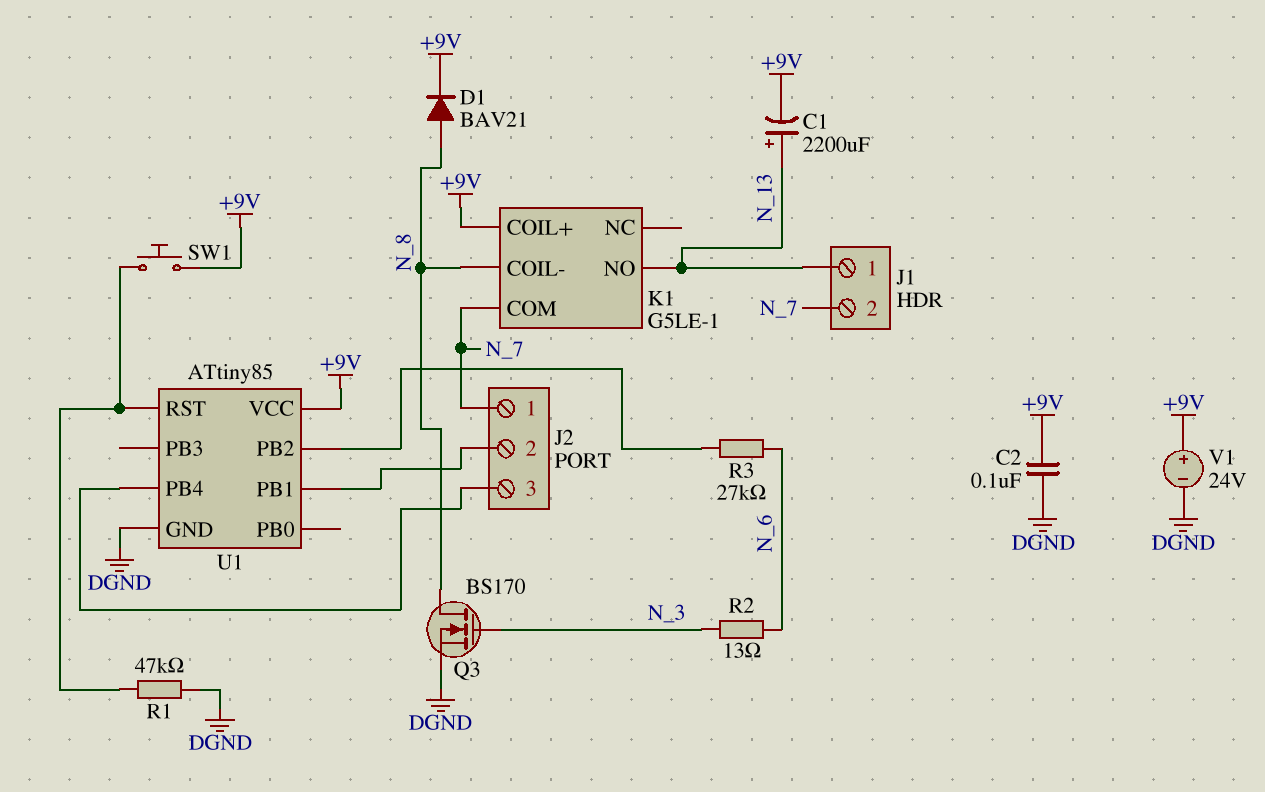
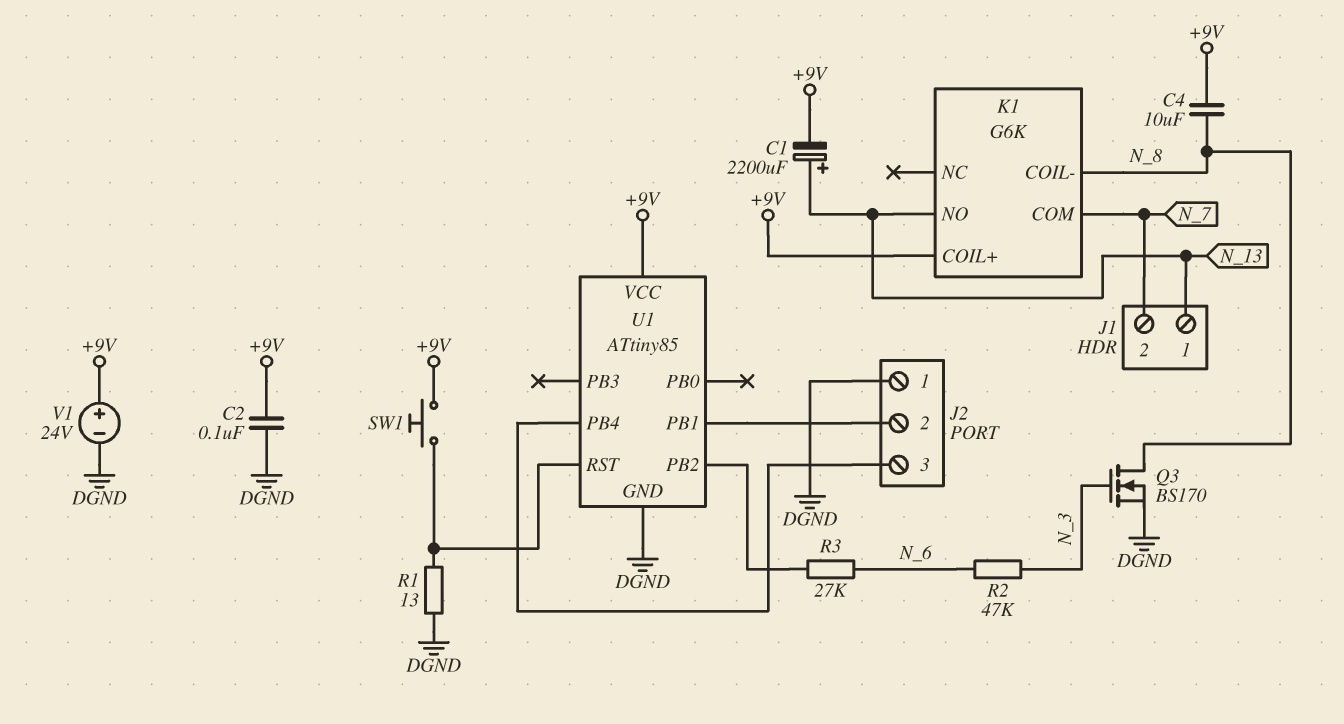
C4: none -> 10uF (+9V, N_8)
D1: diode BAV21 (A N_8, K +9V) -> none
J2 pin 1: N_7 -> DGND
K1: G5LE-1 -> G6K
R1: 47k (DGND, U1/RST) -> 13 (DGND, U1/RST)
R2: 13 (N_3, N_6) -> 47k (N_3, N_6)

